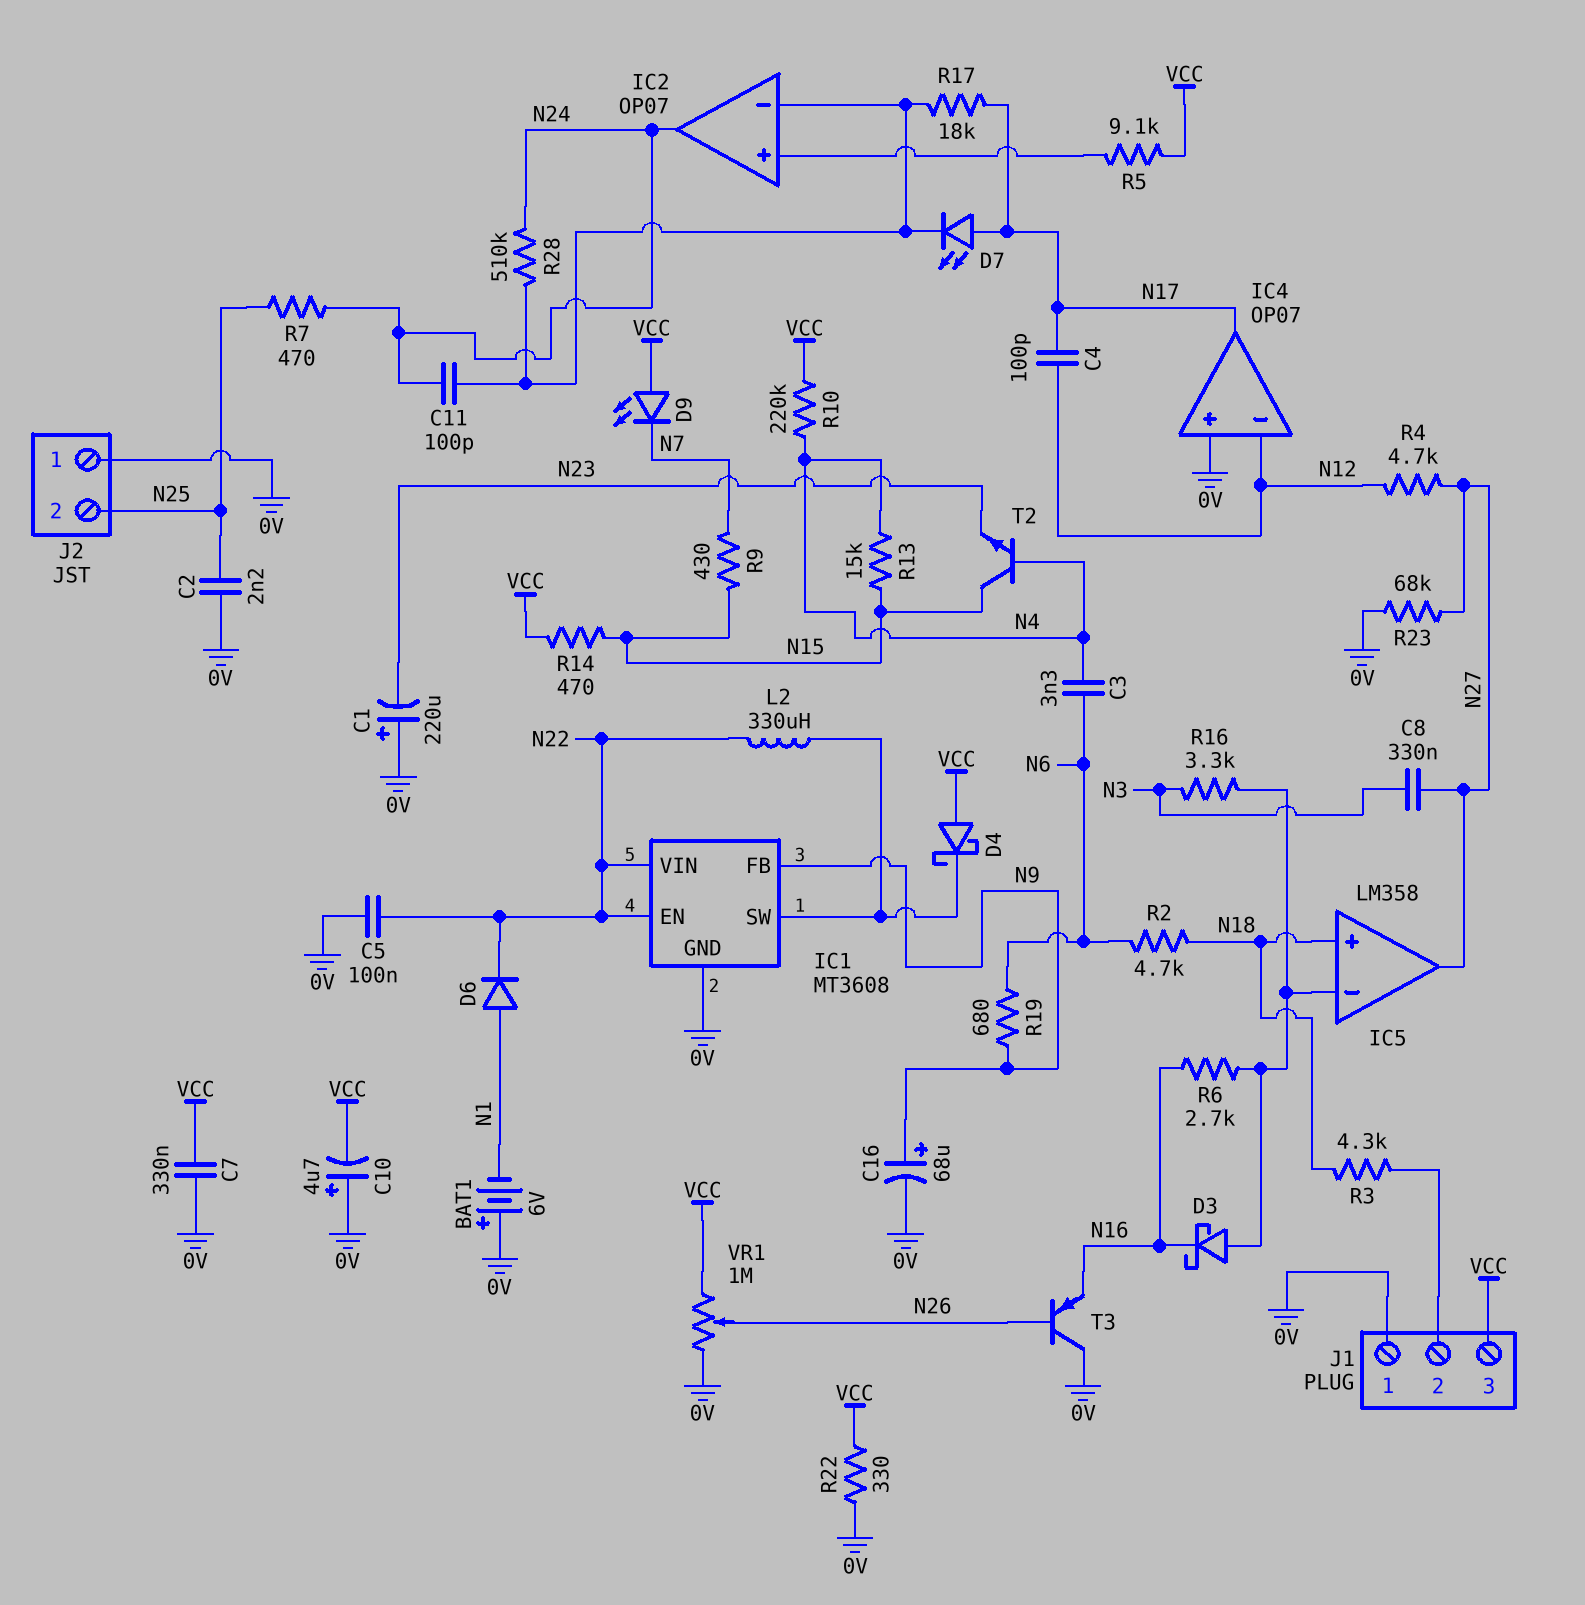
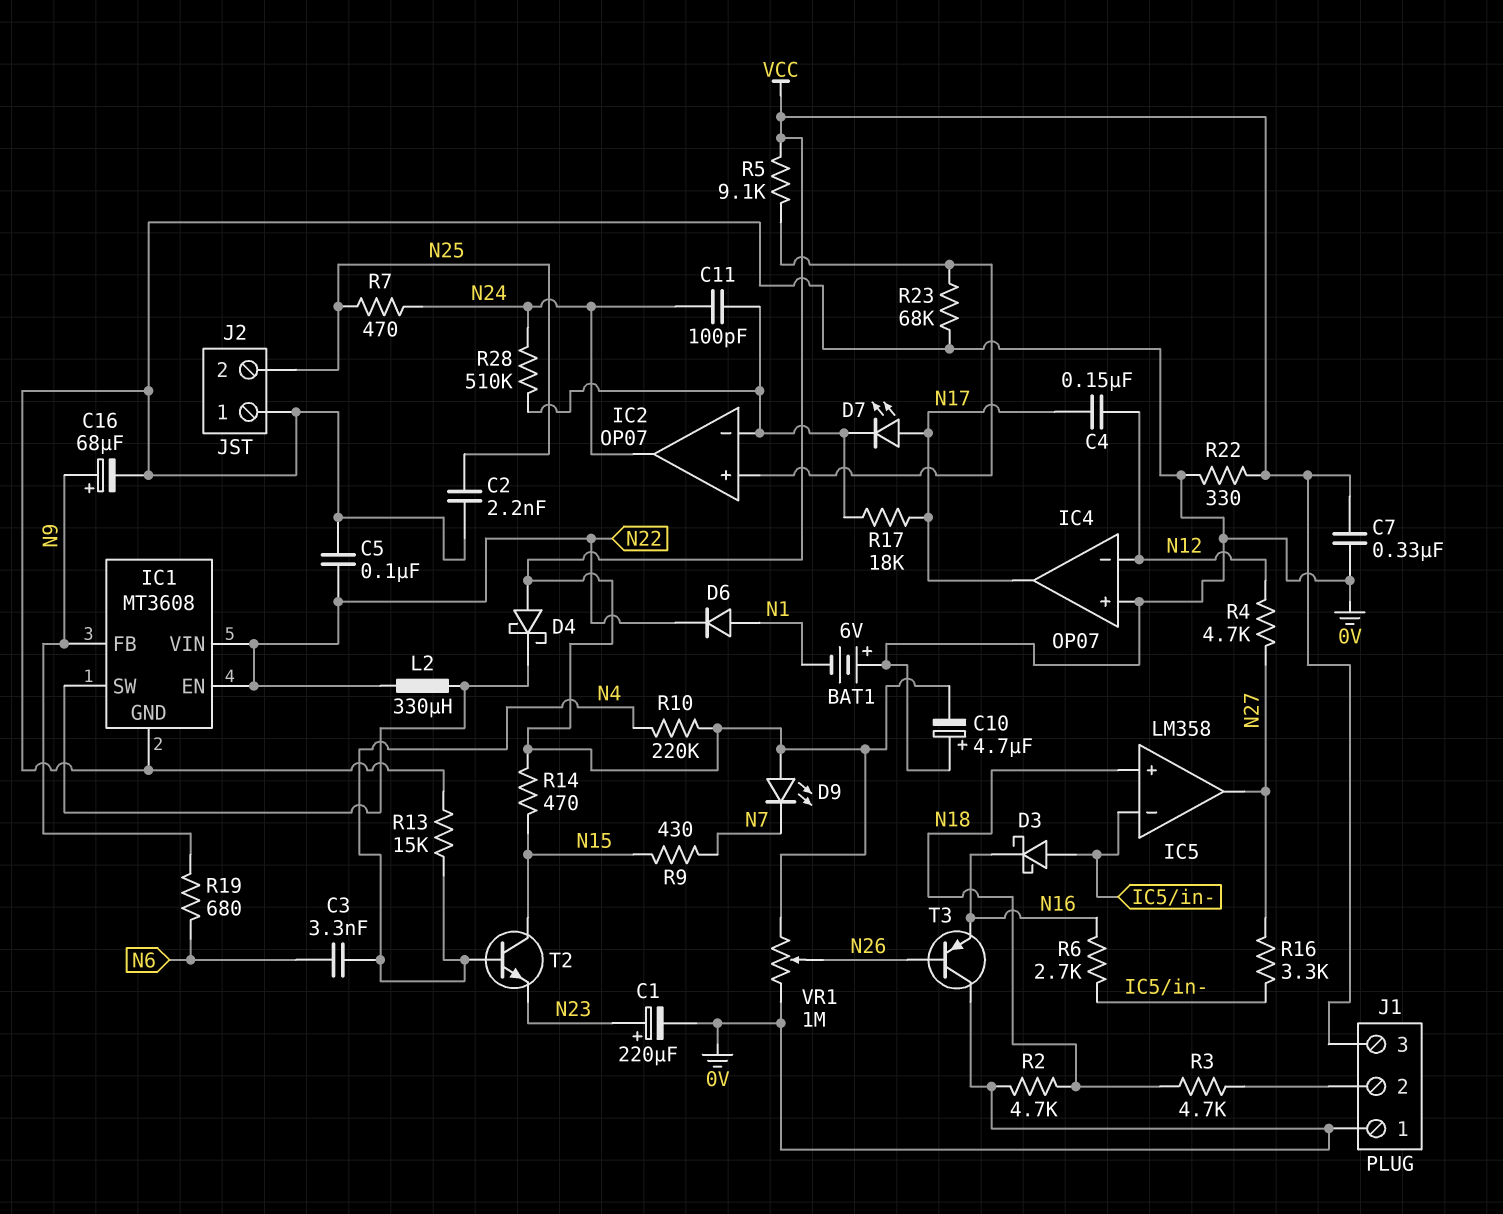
C1: 220uF (plus 0V, minus N23) -> 220uF (plus N23, minus 0V)
C4: 100pF (N12, N17) -> 150nF (N12, N17)
C8: 330nF (N3, N27) -> none
R2: 4.7k (N6, N18) -> 4.7k (0V, N18)
R3: 4.3k (J1/2, N18) -> 4.7k (J1/2, N18)
R13: 15k (N4, N15) -> 15k (0V, N4)
R16: 3.3k (IC5/in-, N3) -> 3.3k (IC5/in-, N27)
R23: 68k (0V, N27) -> 68k (0V, IC2/in+)

